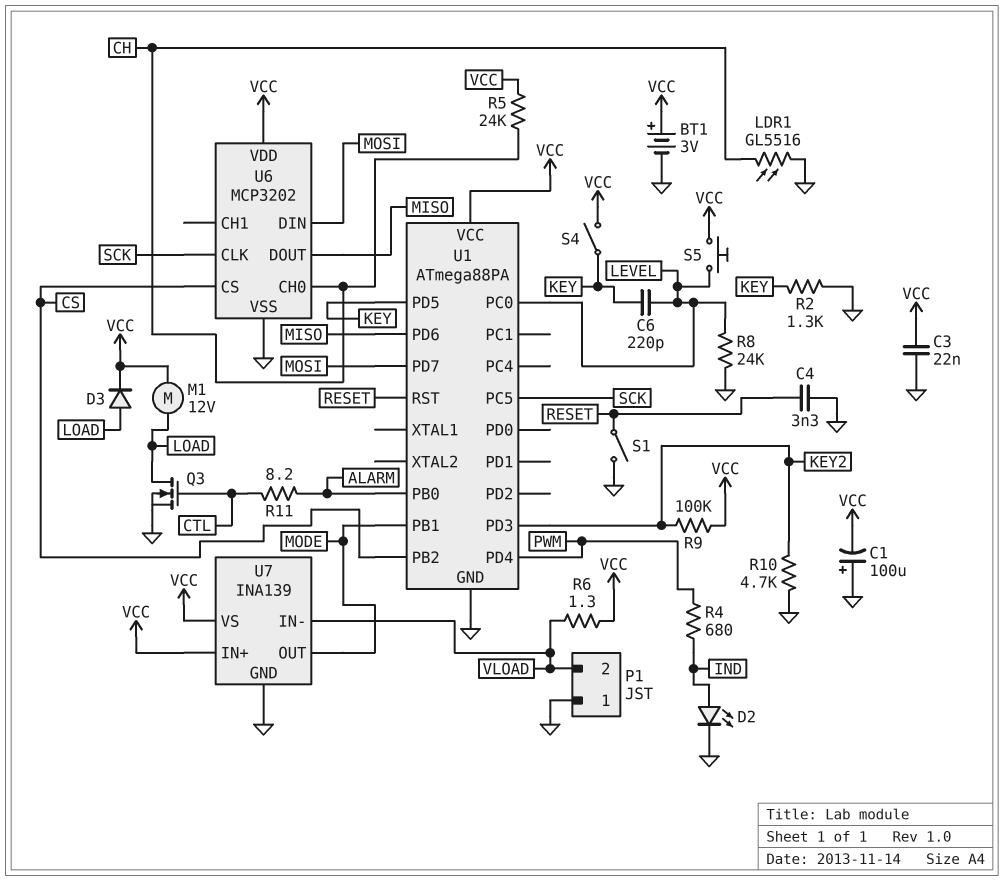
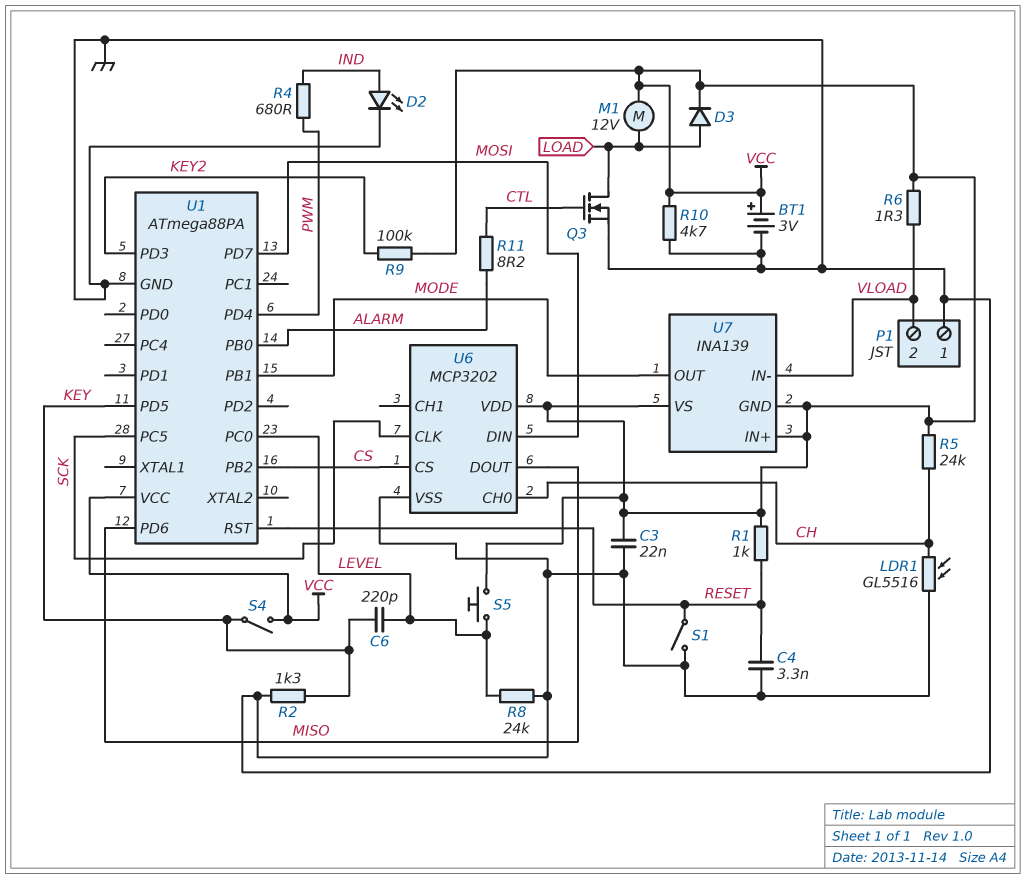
C1: 100uF (plus GND, minus VCC) -> none
R1: none -> 1k (RESET, VCC)
R10: 4.7k (GND, KEY2) -> 4.7k (GND, VCC)
U7 pin GND: GND -> VCC

